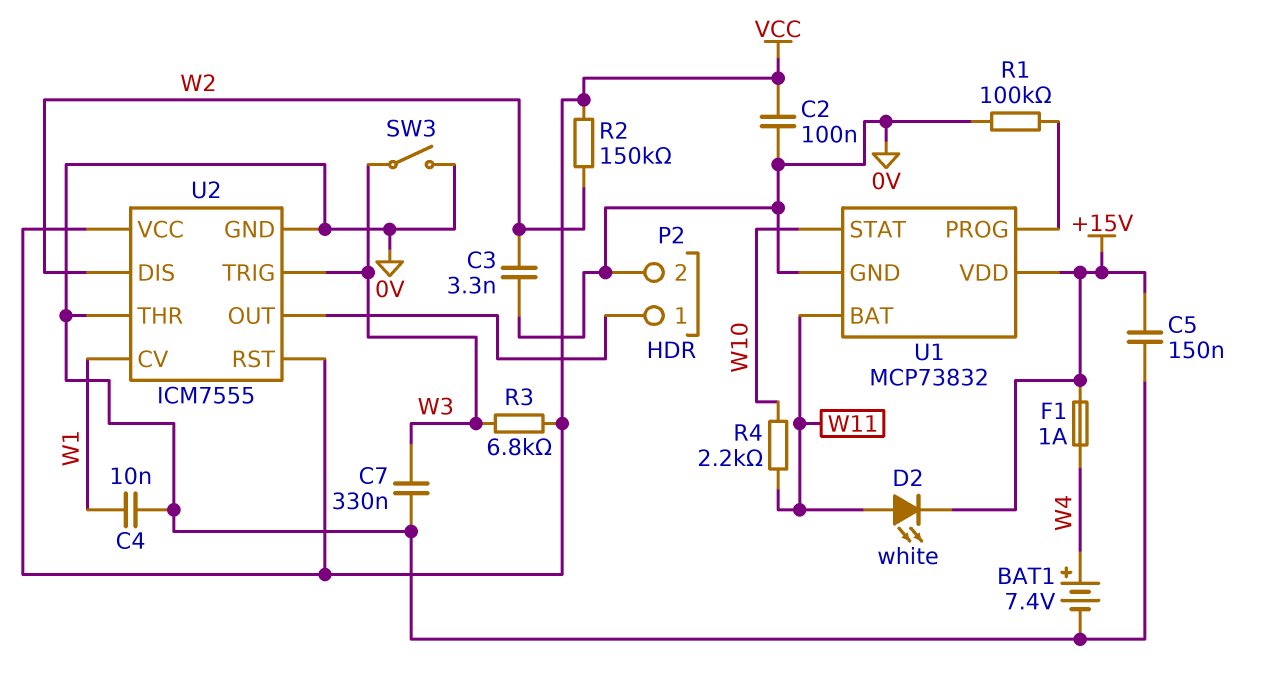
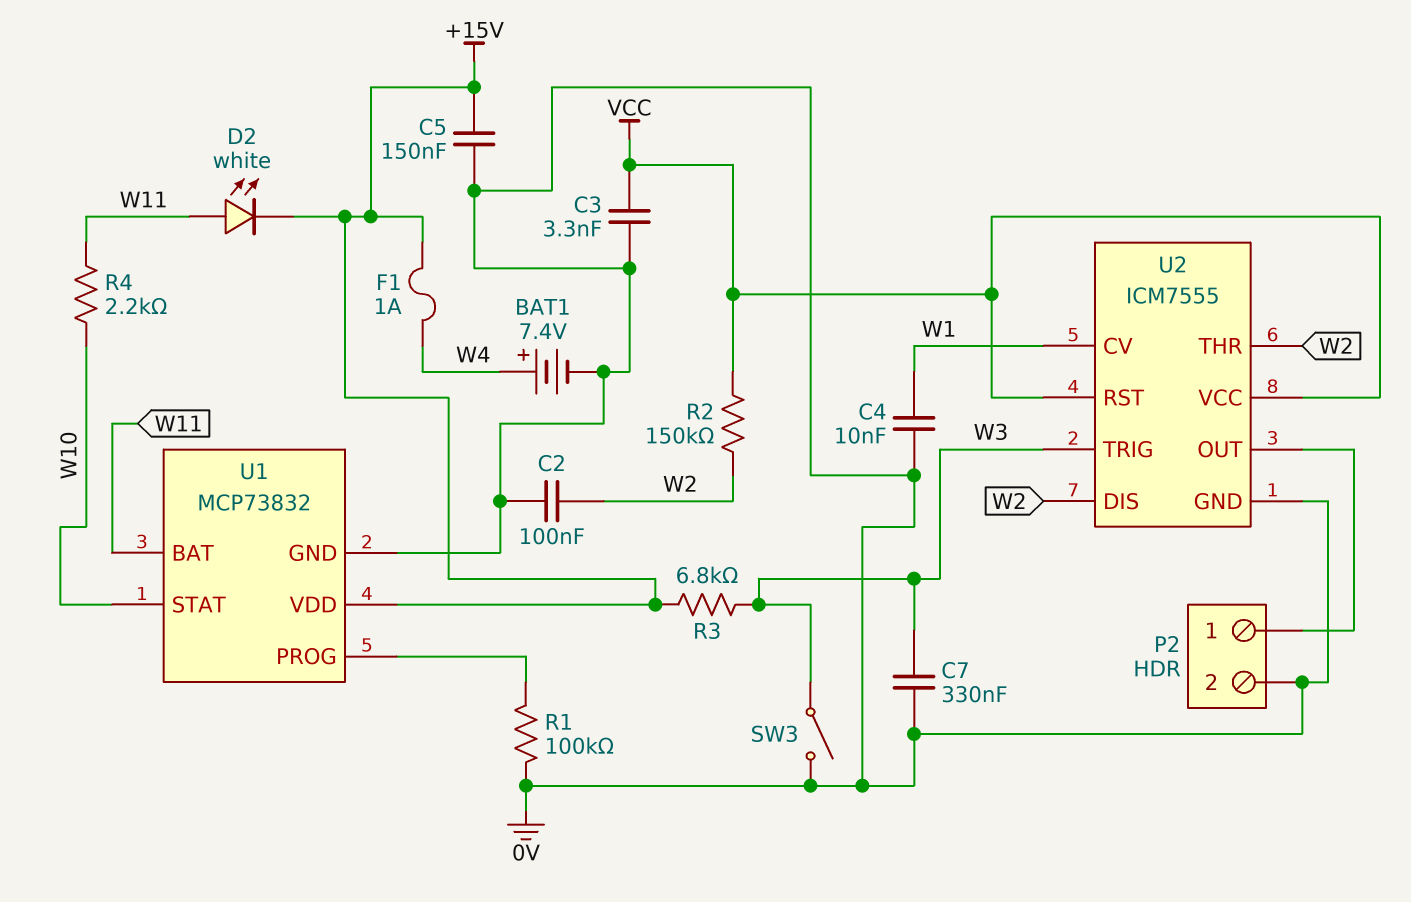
C2: 100nF (0V, VCC) -> 100nF (0V, W2)
C3: 3.3nF (0V, W2) -> 3.3nF (0V, VCC)
R3: 6.8k (VCC, W3) -> 6.8k (+15V, W3)
U2 pin THR: 0V -> W2

